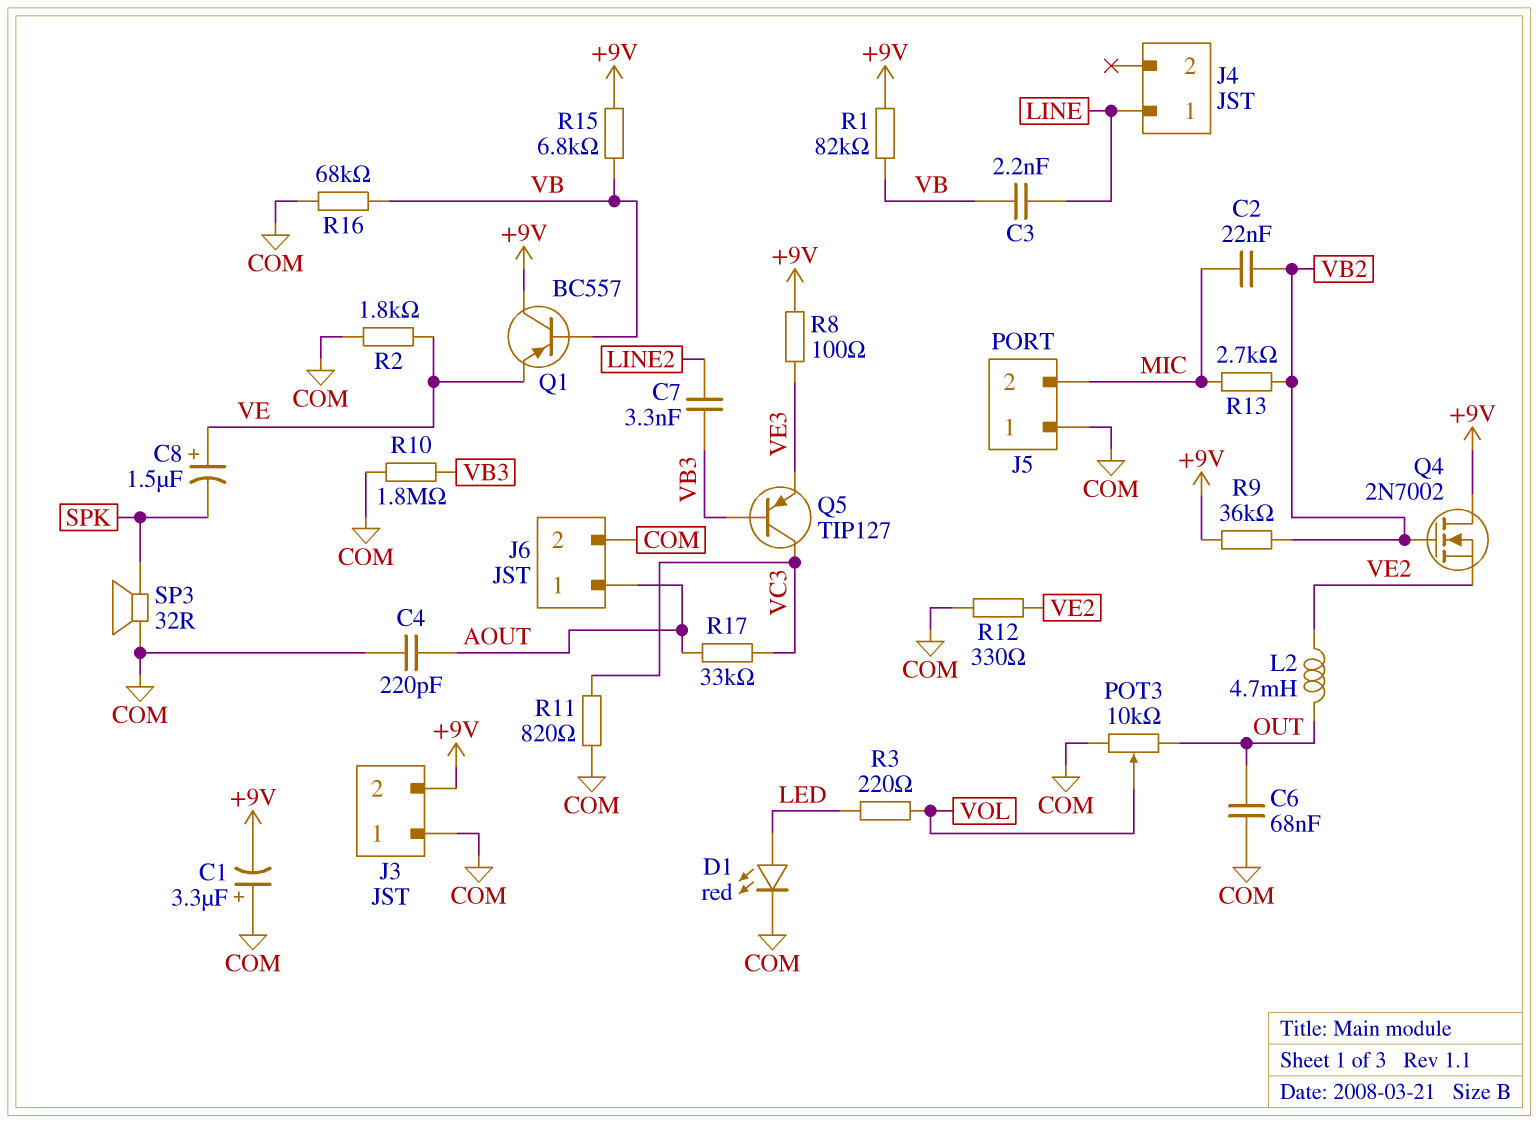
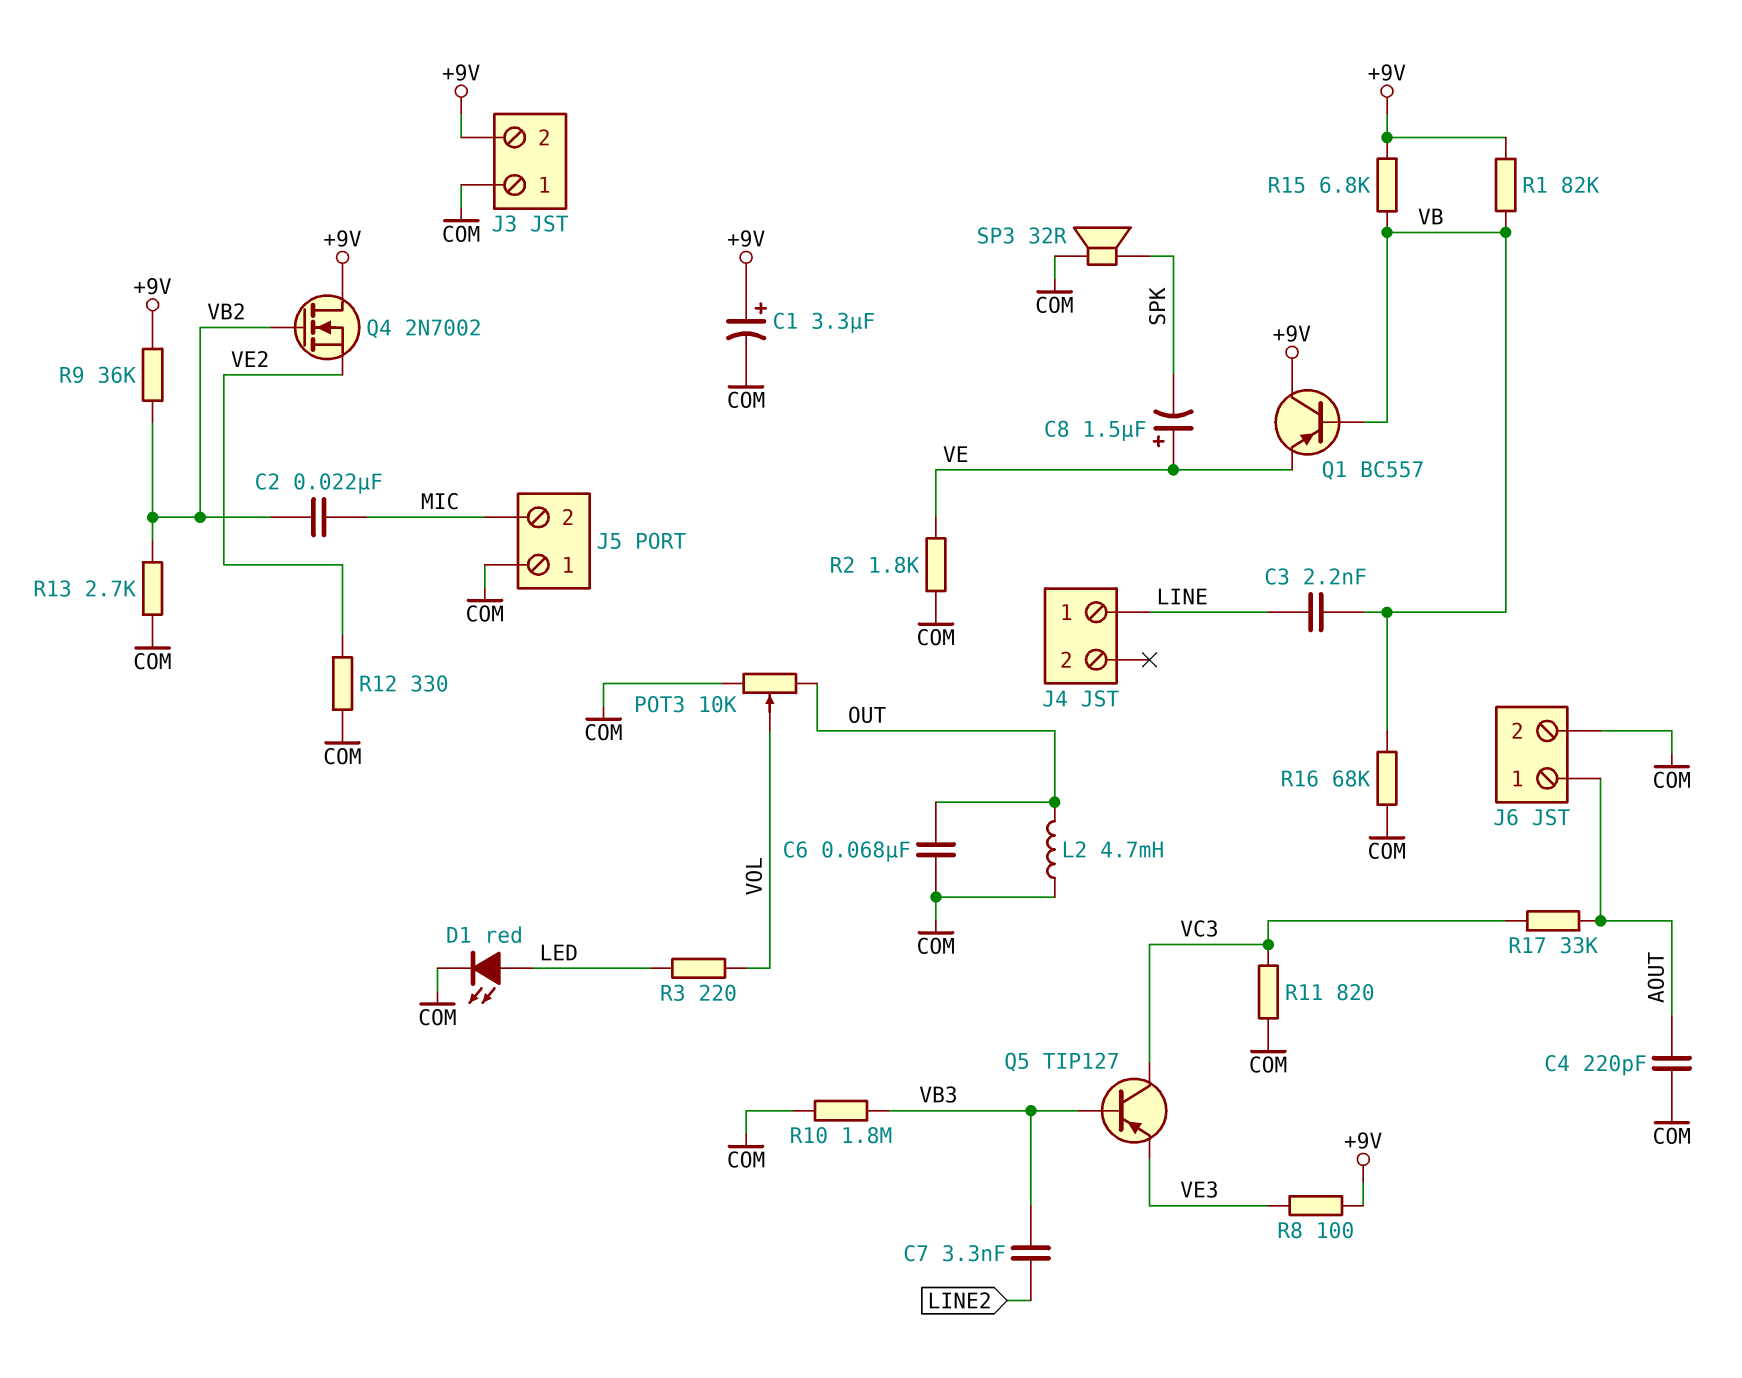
C1: 3.3uF (plus COM, minus +9V) -> 3.3uF (plus +9V, minus COM)
L2: 4.7mH (OUT, VE2) -> 4.7mH (COM, OUT)
R13: 2.7k (MIC, VB2) -> 2.7k (COM, VB2)

